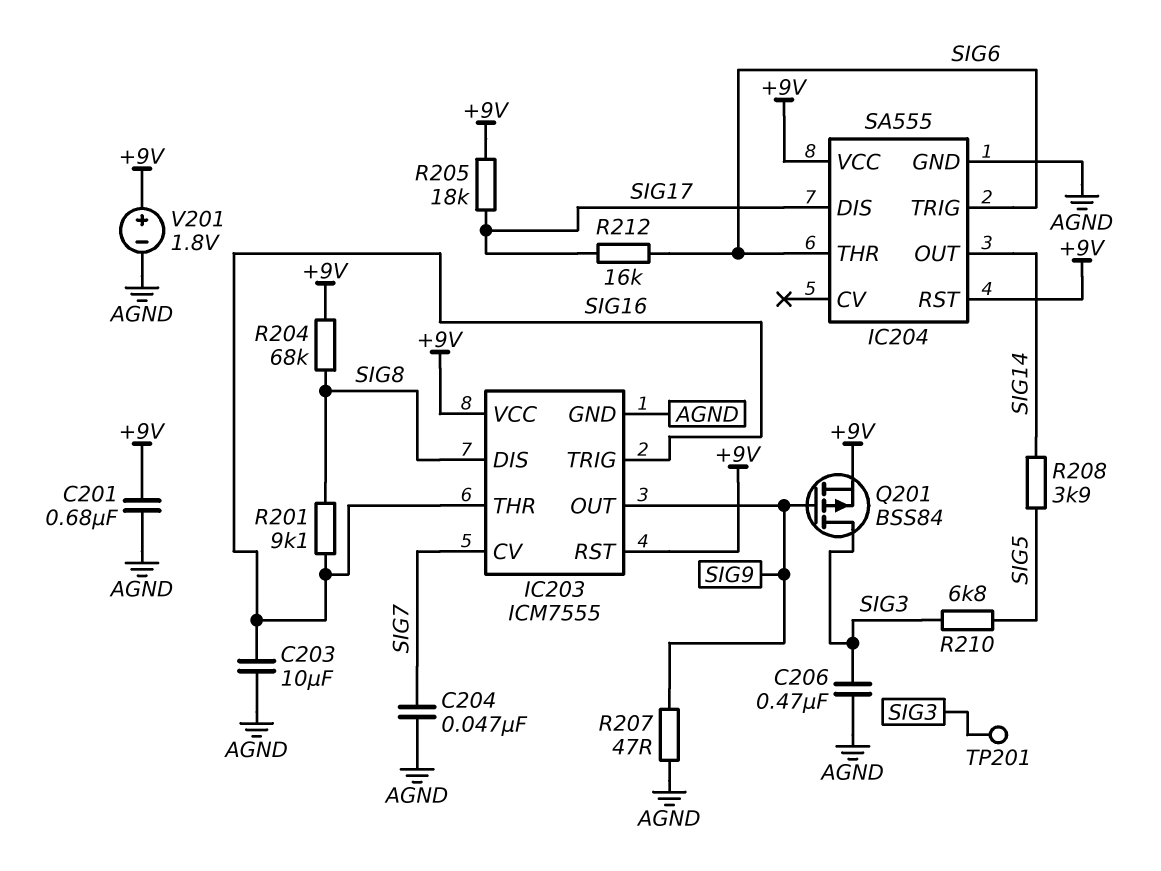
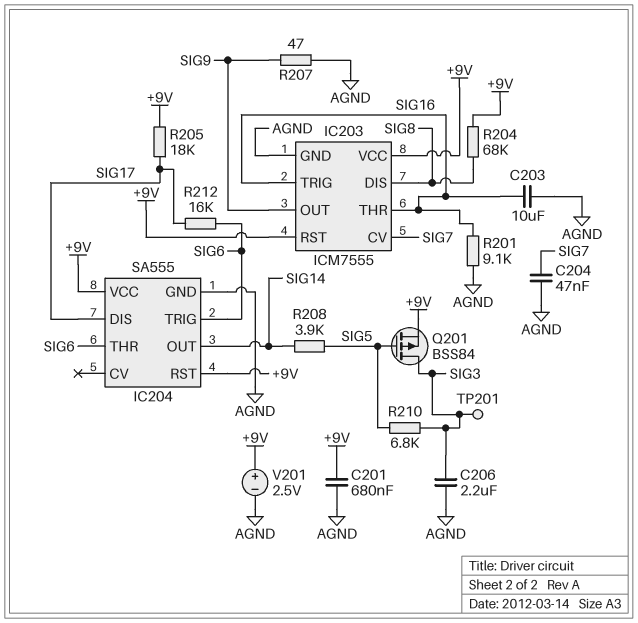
C206: 470nF (AGND, SIG3) -> 2.2uF (AGND, SIG3)
Q201: PMOS BSS84 (G SIG9, D SIG3, S +9V) -> PMOS BSS84 (G SIG5, D SIG3, S +9V)
R201: 9.1k (SIG8, SIG16) -> 9.1k (AGND, SIG16)
V201: 1.8V (plus +9V, minus AGND) -> 2.5V (plus +9V, minus AGND)

